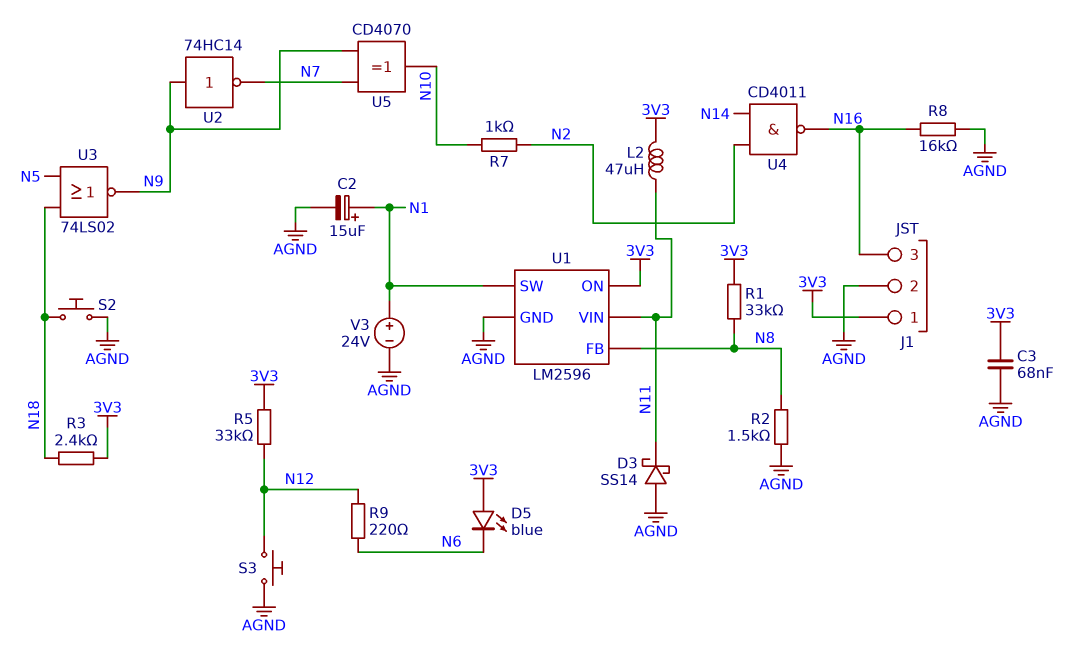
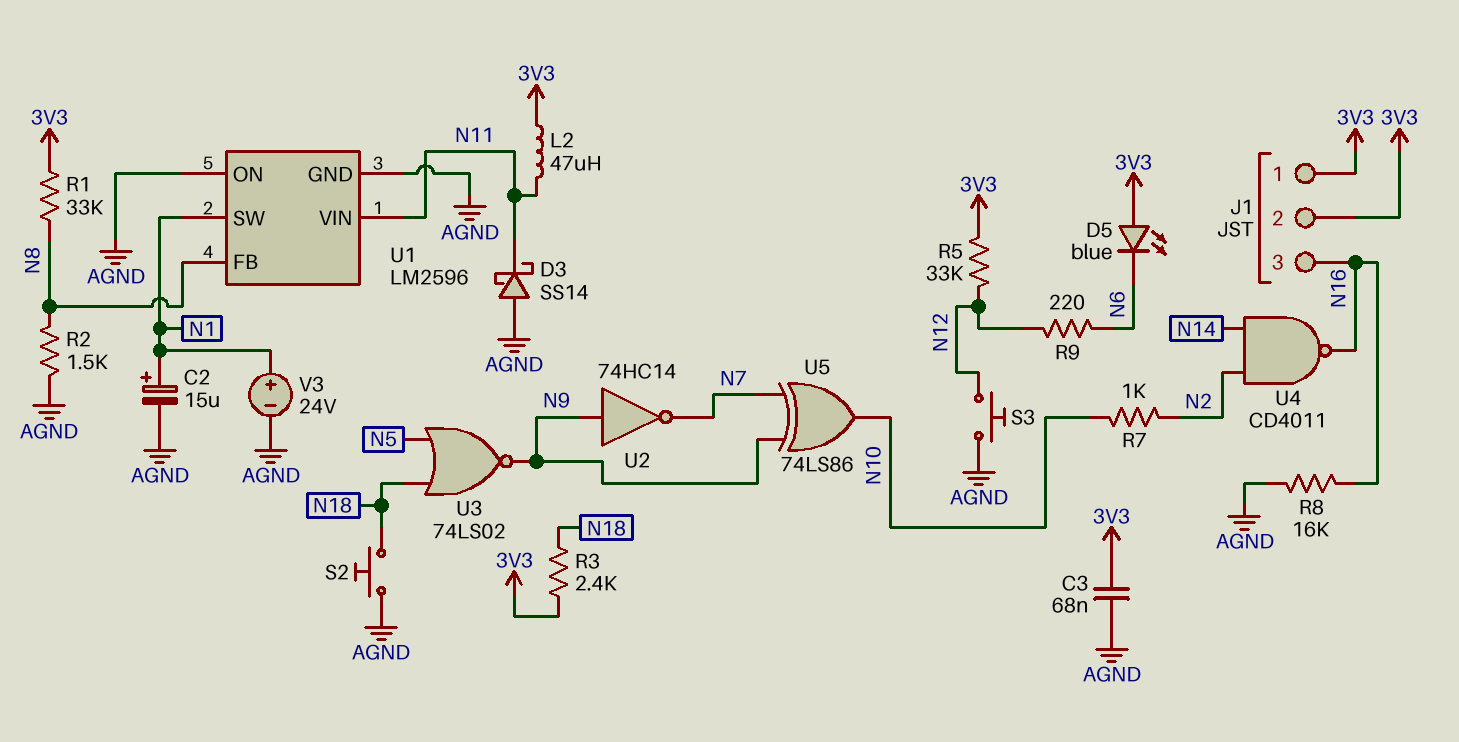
J1 pin 2: AGND -> 3V3
U1 pin ON: 3V3 -> AGND
U5: XOR CD4070 (in N7, in N9, out N10) -> XOR 74LS86 (in N7, in N9, out N10)

